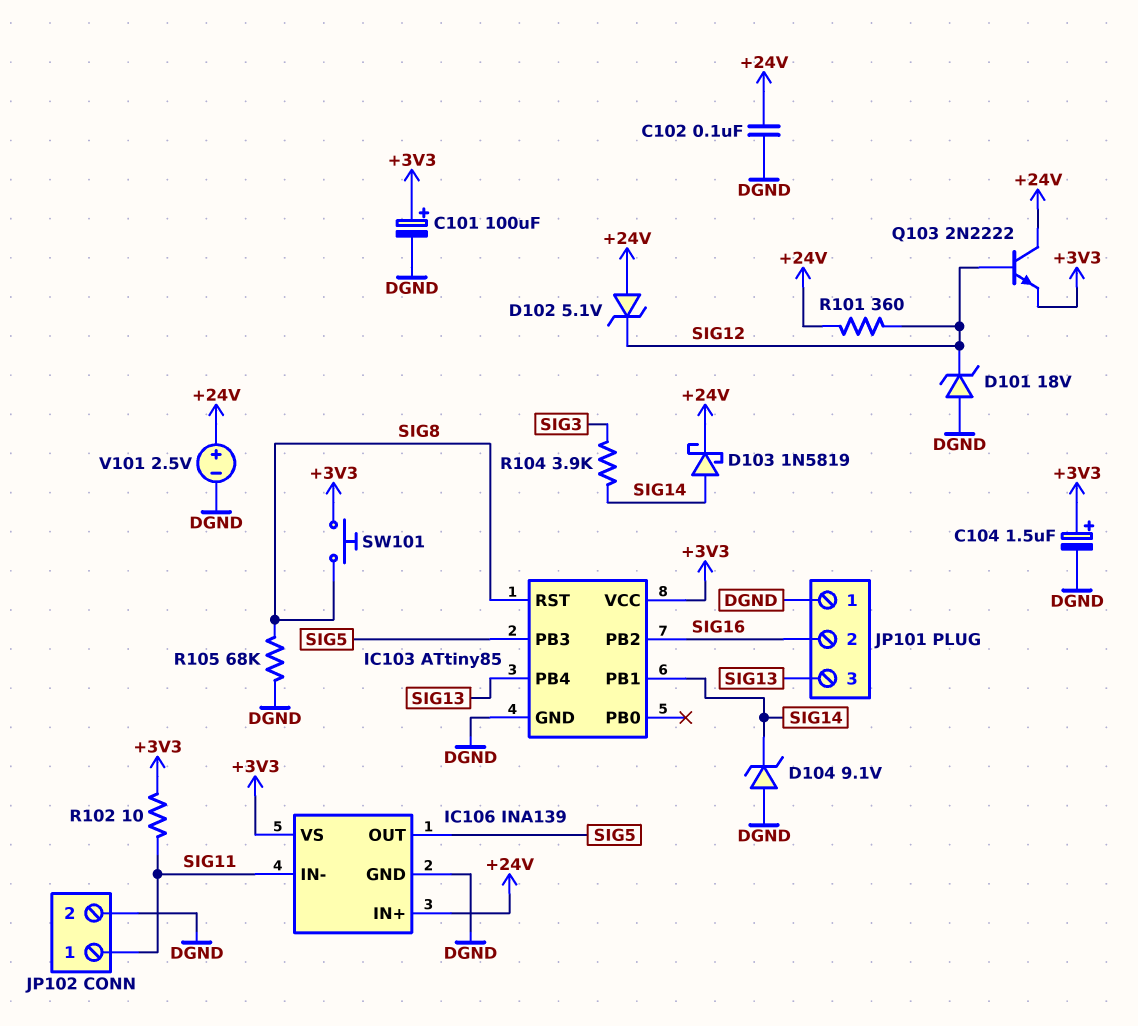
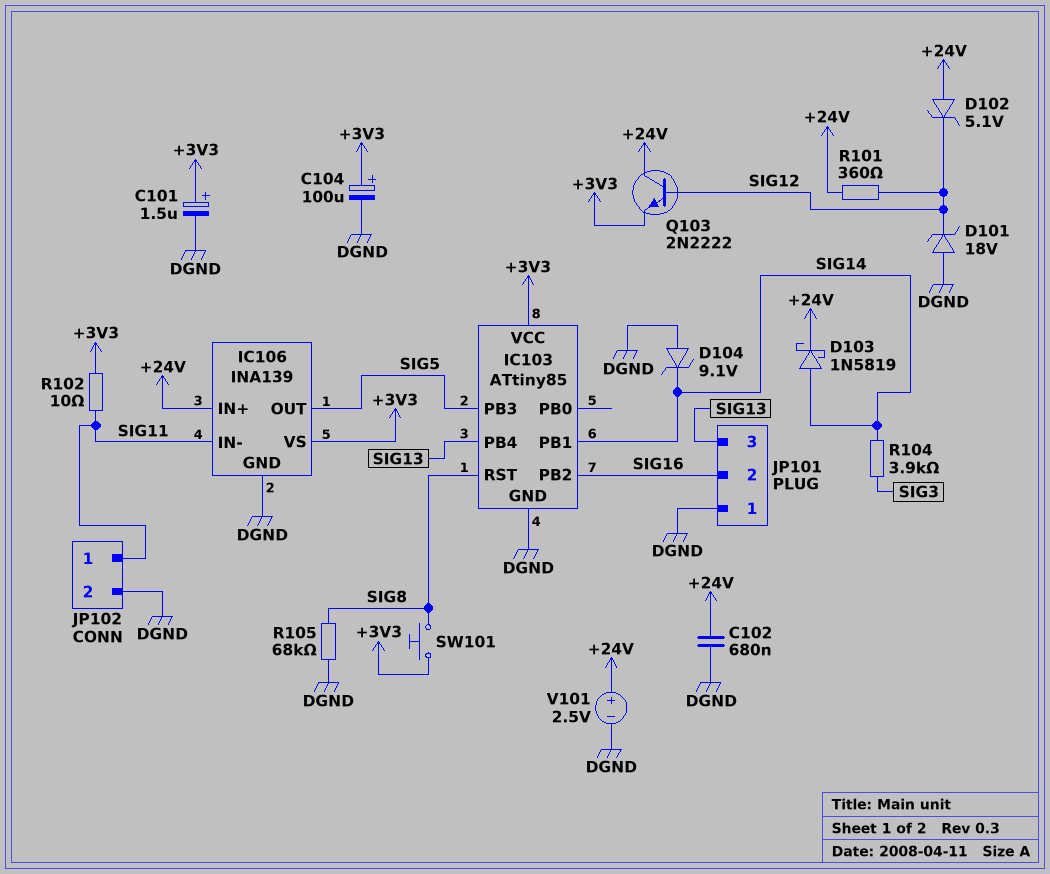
C101: 100uF (plus +3V3, minus DGND) -> 1.5uF (plus +3V3, minus DGND)
C102: 100nF (+24V, DGND) -> 680nF (+24V, DGND)
C104: 1.5uF (plus +3V3, minus DGND) -> 100uF (plus +3V3, minus DGND)

